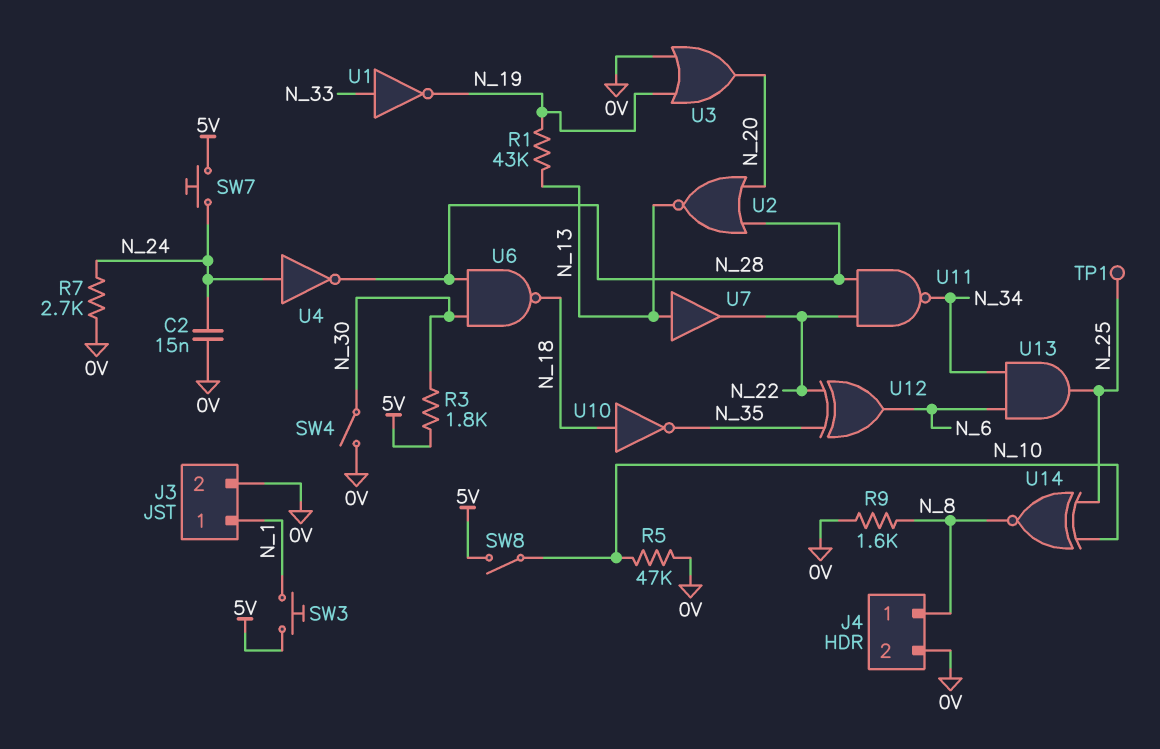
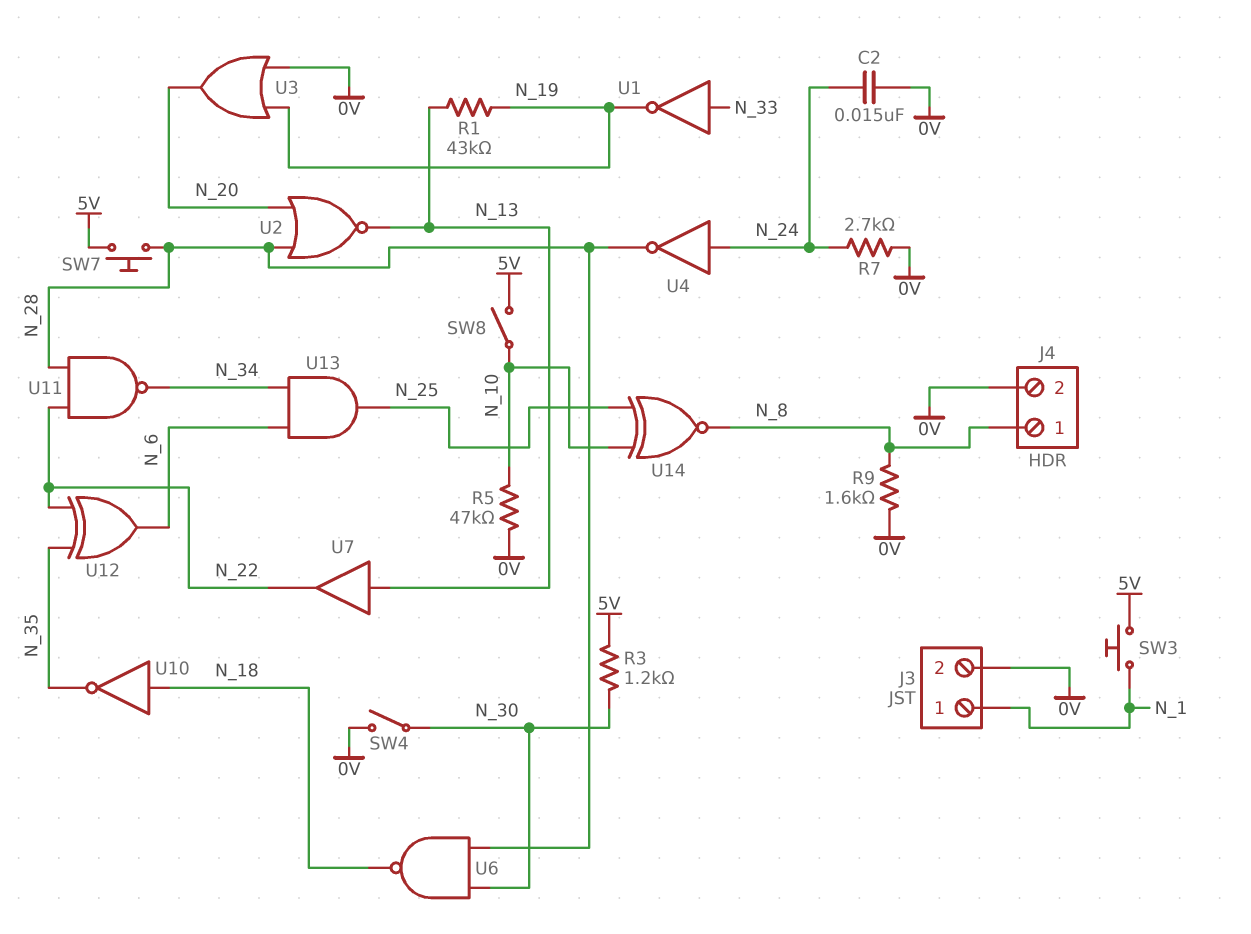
R3: 1.8k (5V, N_30) -> 1.2k (5V, N_30)
SW7: button (5V, N_24) -> button (5V, N_28)
TP1: test point (N_25) -> none

